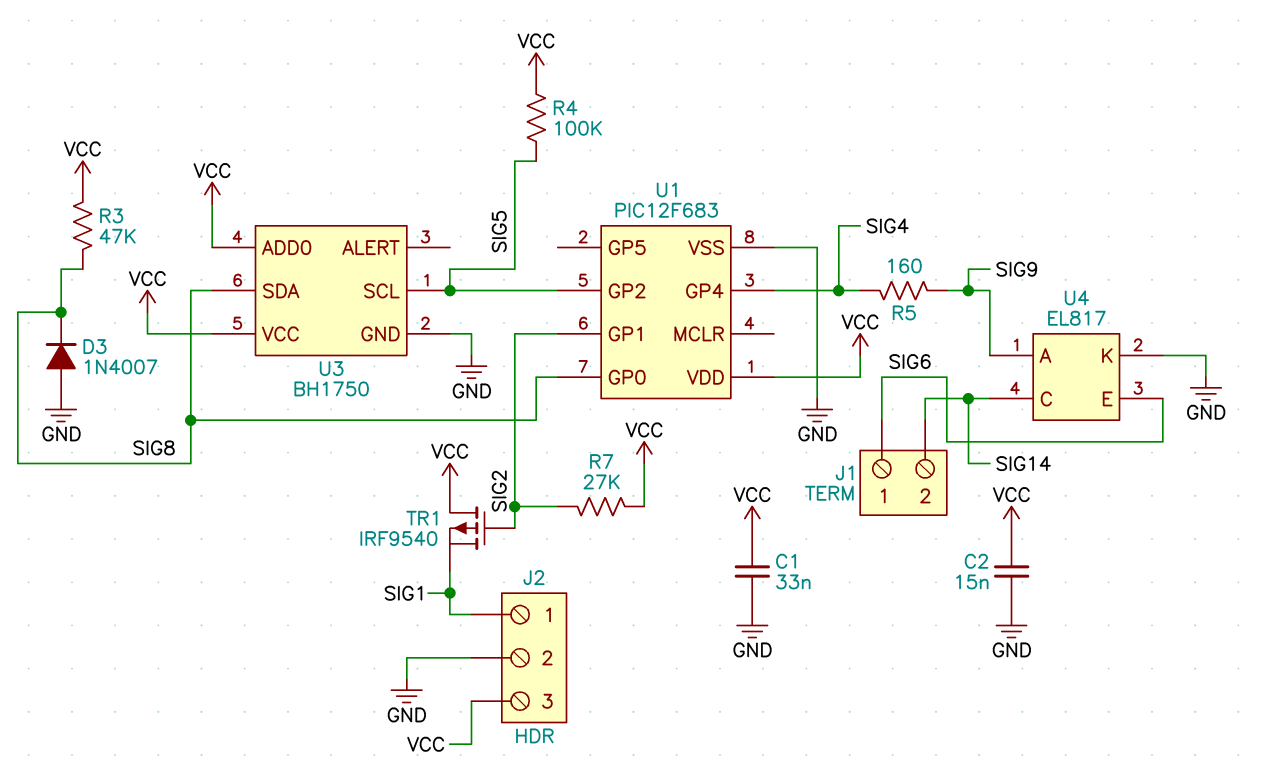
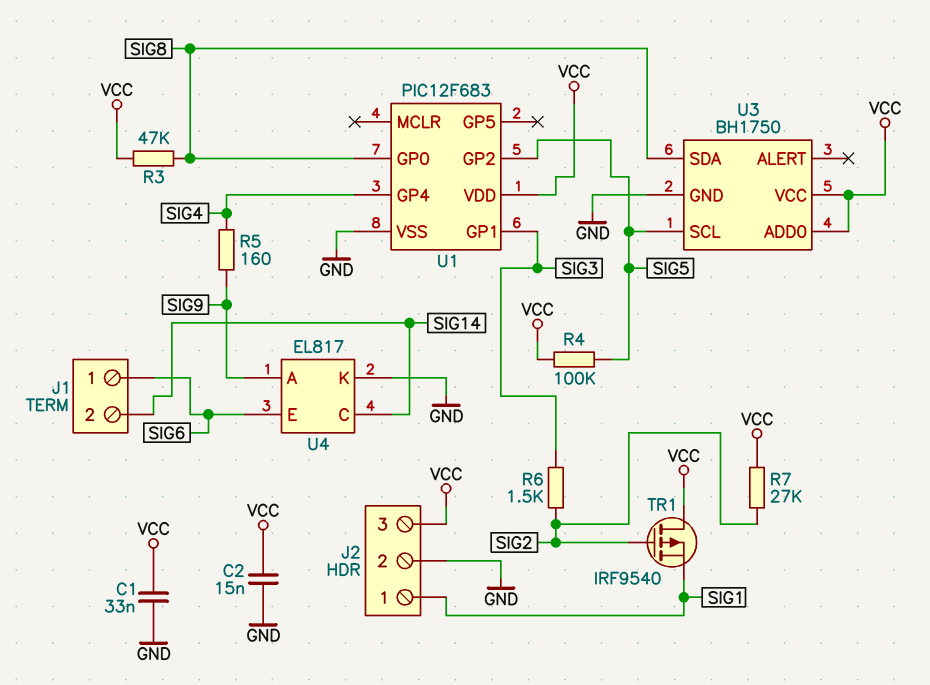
D3: diode 1N4007 (A GND, K SIG8) -> none
R6: none -> 1.5k (SIG2, SIG3)
U1 pin GP1: SIG2 -> SIG3

